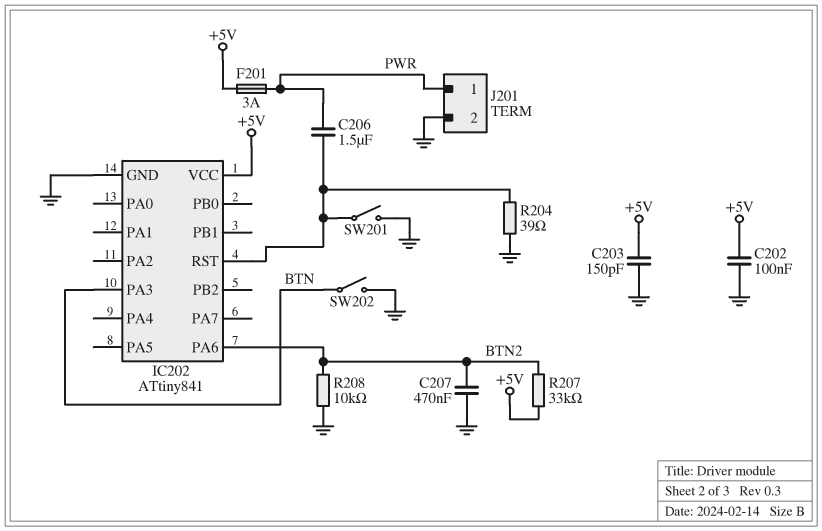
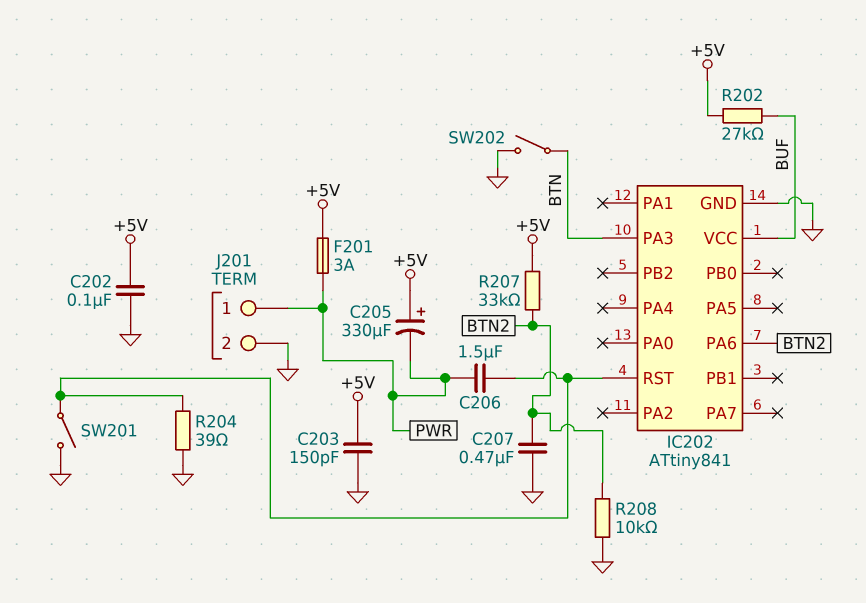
C205: none -> 330uF (plus +5V, minus PWR)
IC202 pin VCC: +5V -> BUF
R202: none -> 27k (+5V, BUF)

